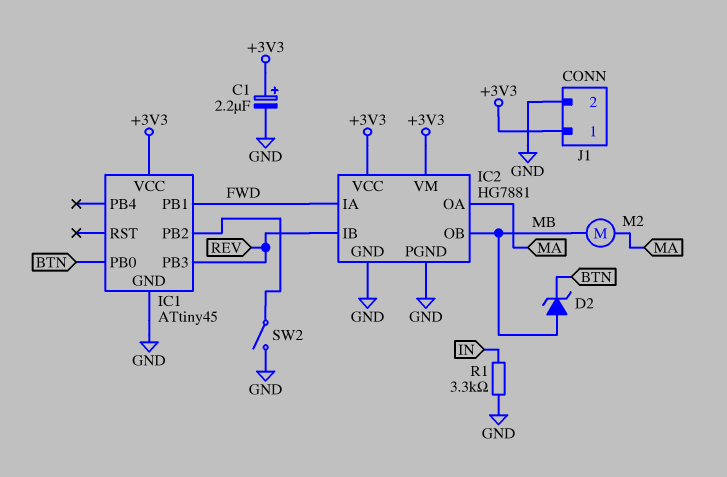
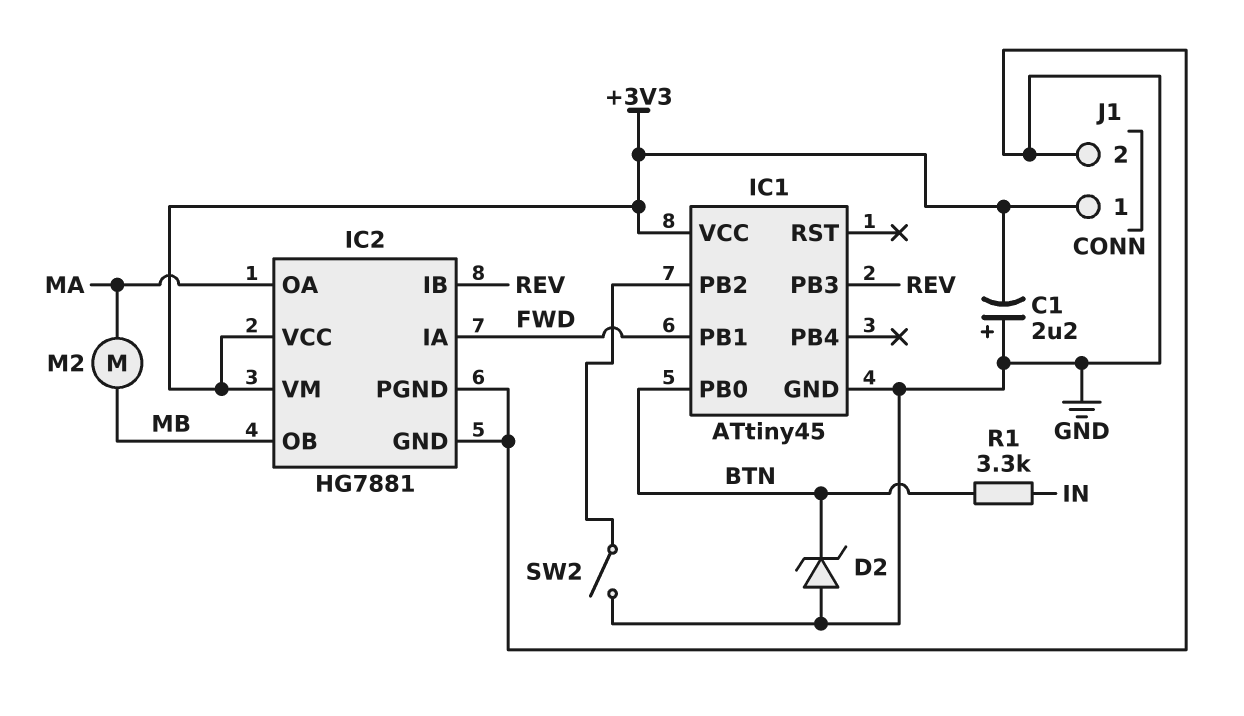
C1: 2.2uF (plus +3V3, minus GND) -> 2.2uF (plus GND, minus +3V3)
D2: zener (A MB, K BTN) -> zener (A GND, K BTN)
R1: 3.3k (GND, IN) -> 3.3k (BTN, IN)

